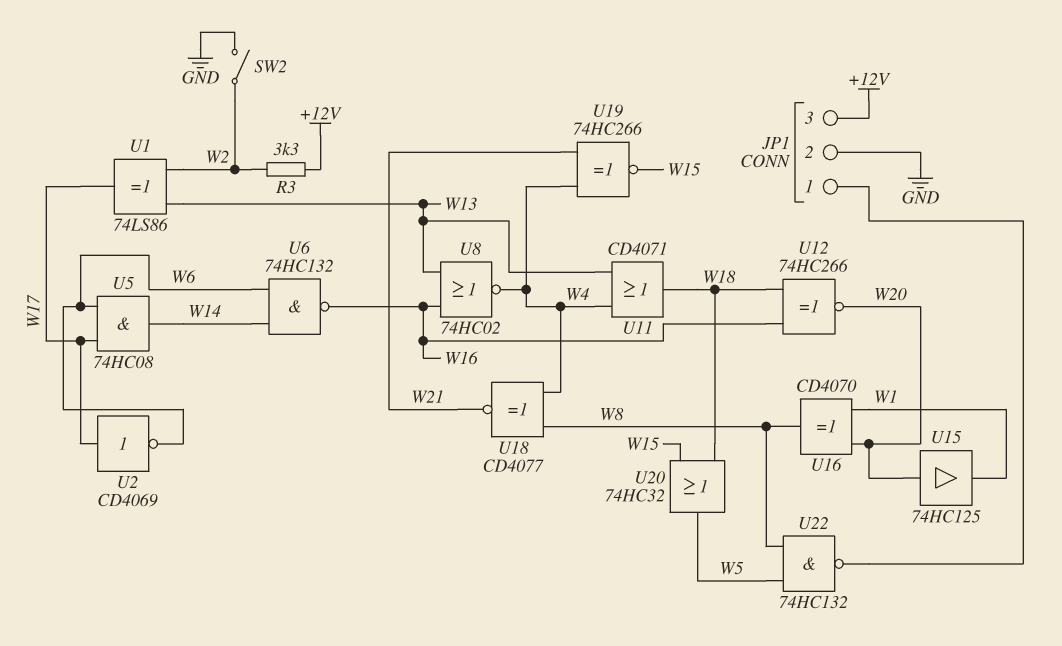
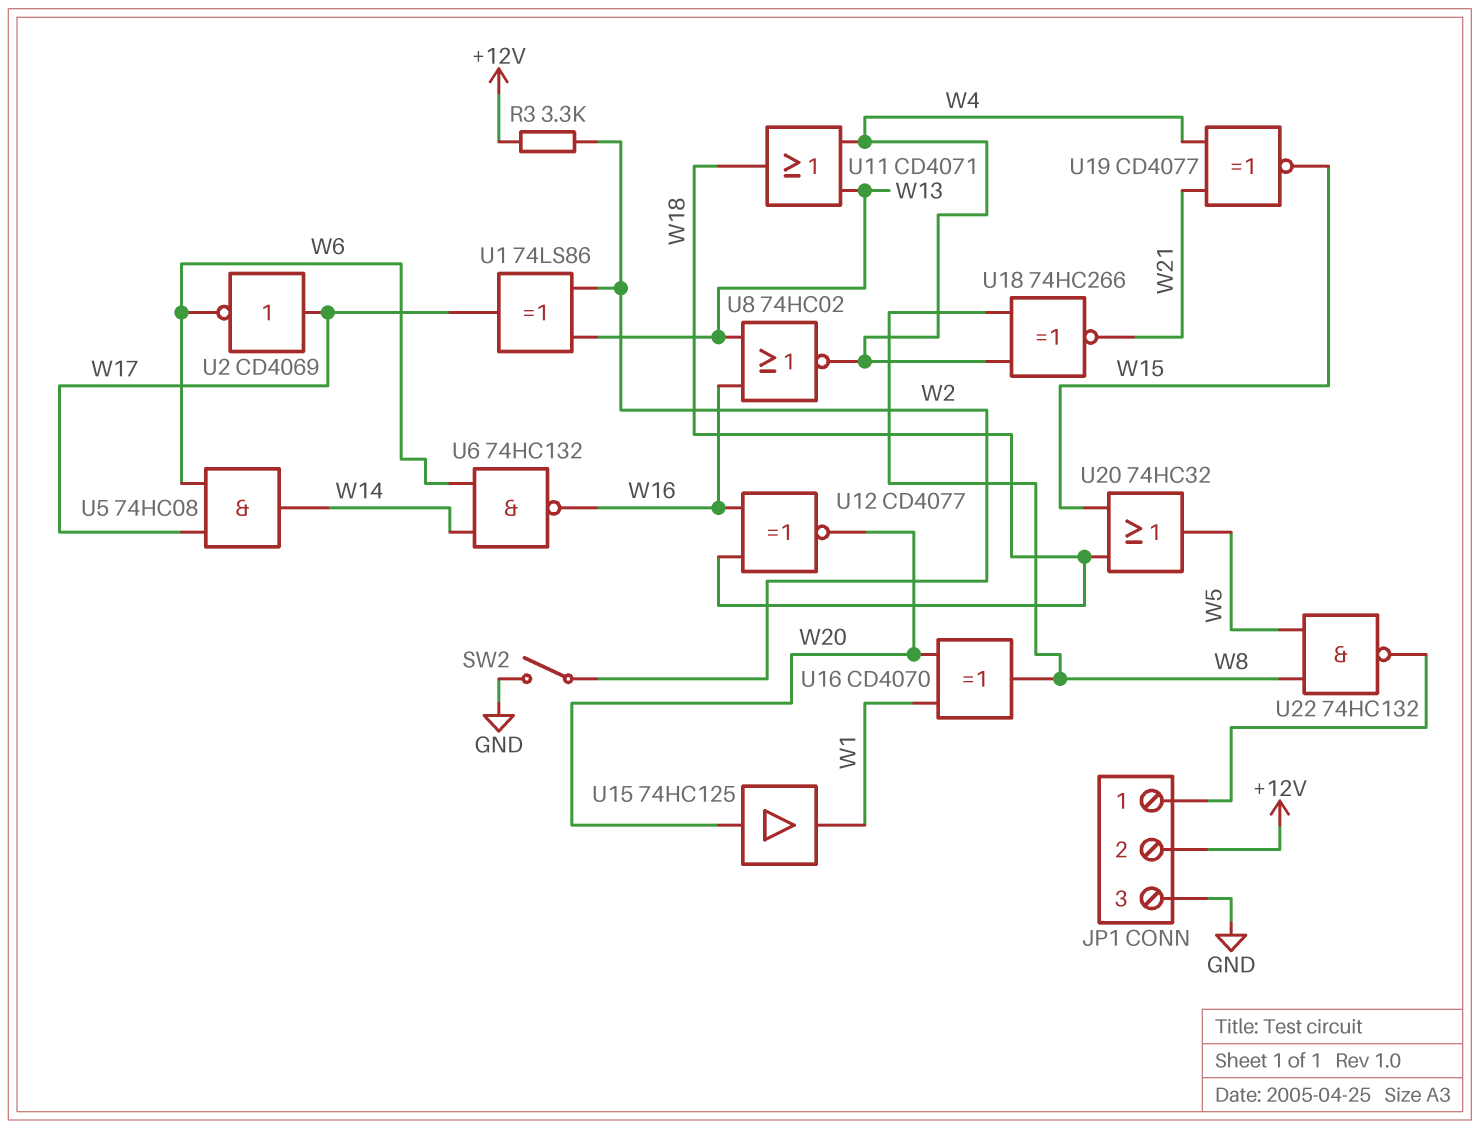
JP1 pin 2: GND -> +12V
JP1 pin 3: +12V -> GND
U12: XNOR 74HC266 (in W16, in W18, out W20) -> XNOR CD4077 (in W16, in W18, out W20)
U18: XNOR CD4077 (in W4, in W8, out W21) -> XNOR 74HC266 (in W4, in W8, out W21)
U19: XNOR 74HC266 (in W4, in W21, out W15) -> XNOR CD4077 (in W4, in W21, out W15)

